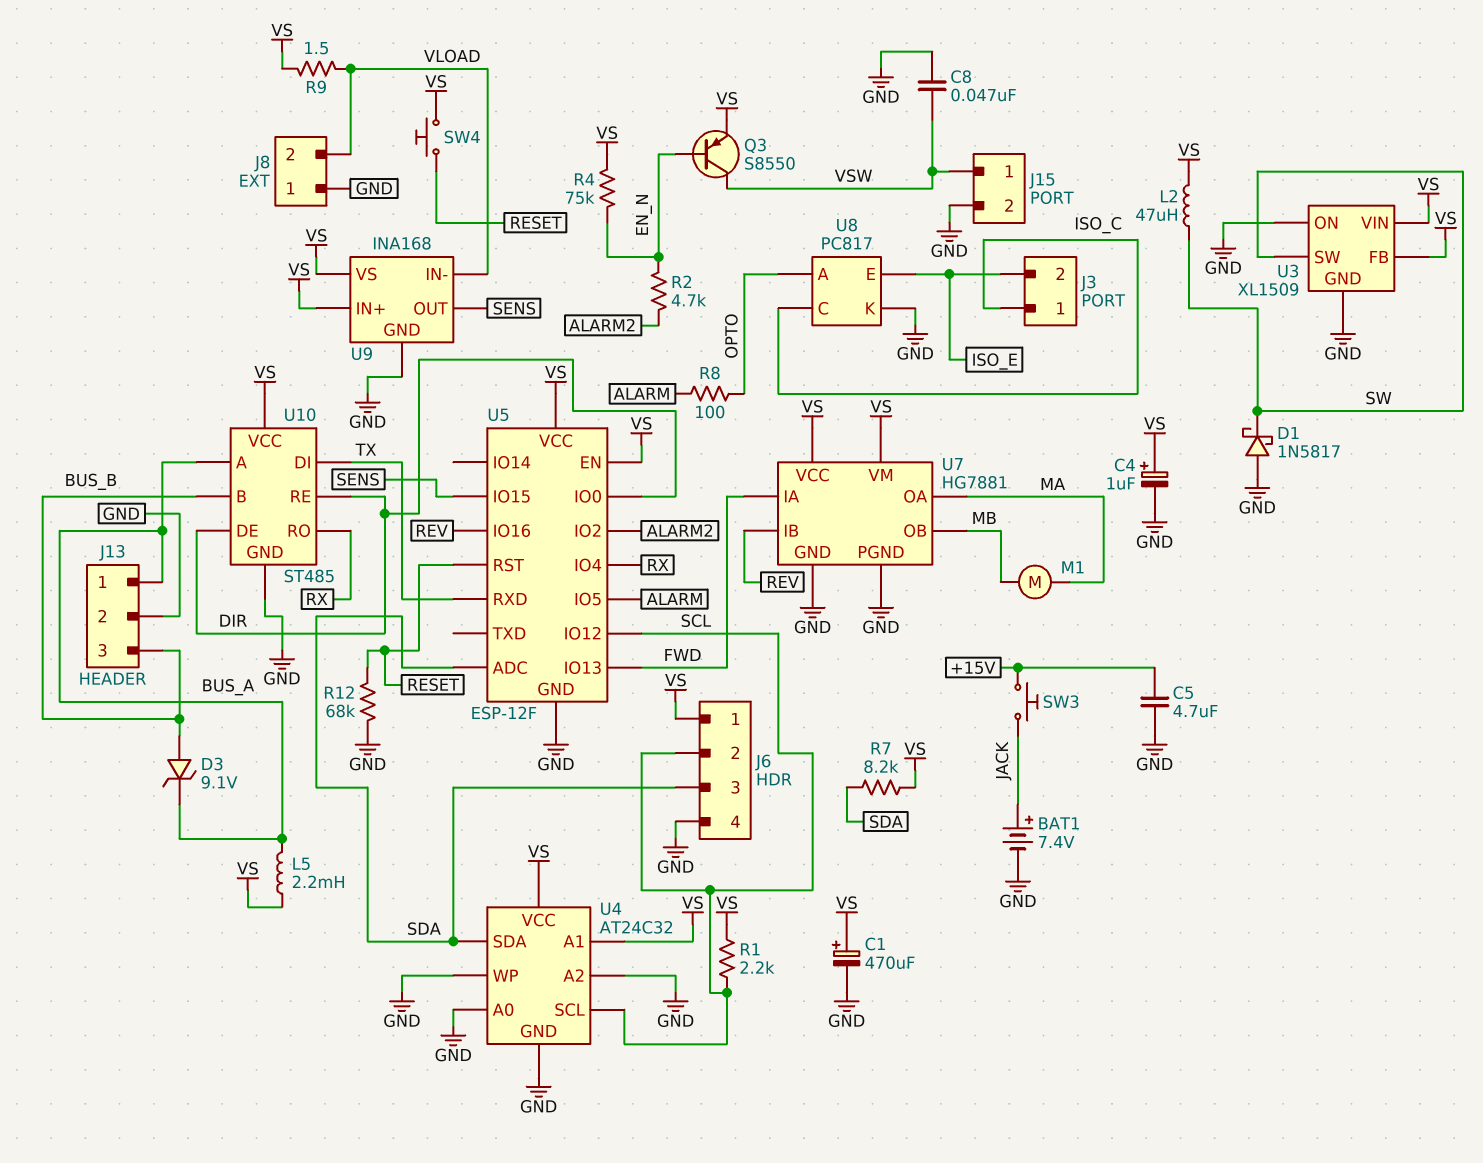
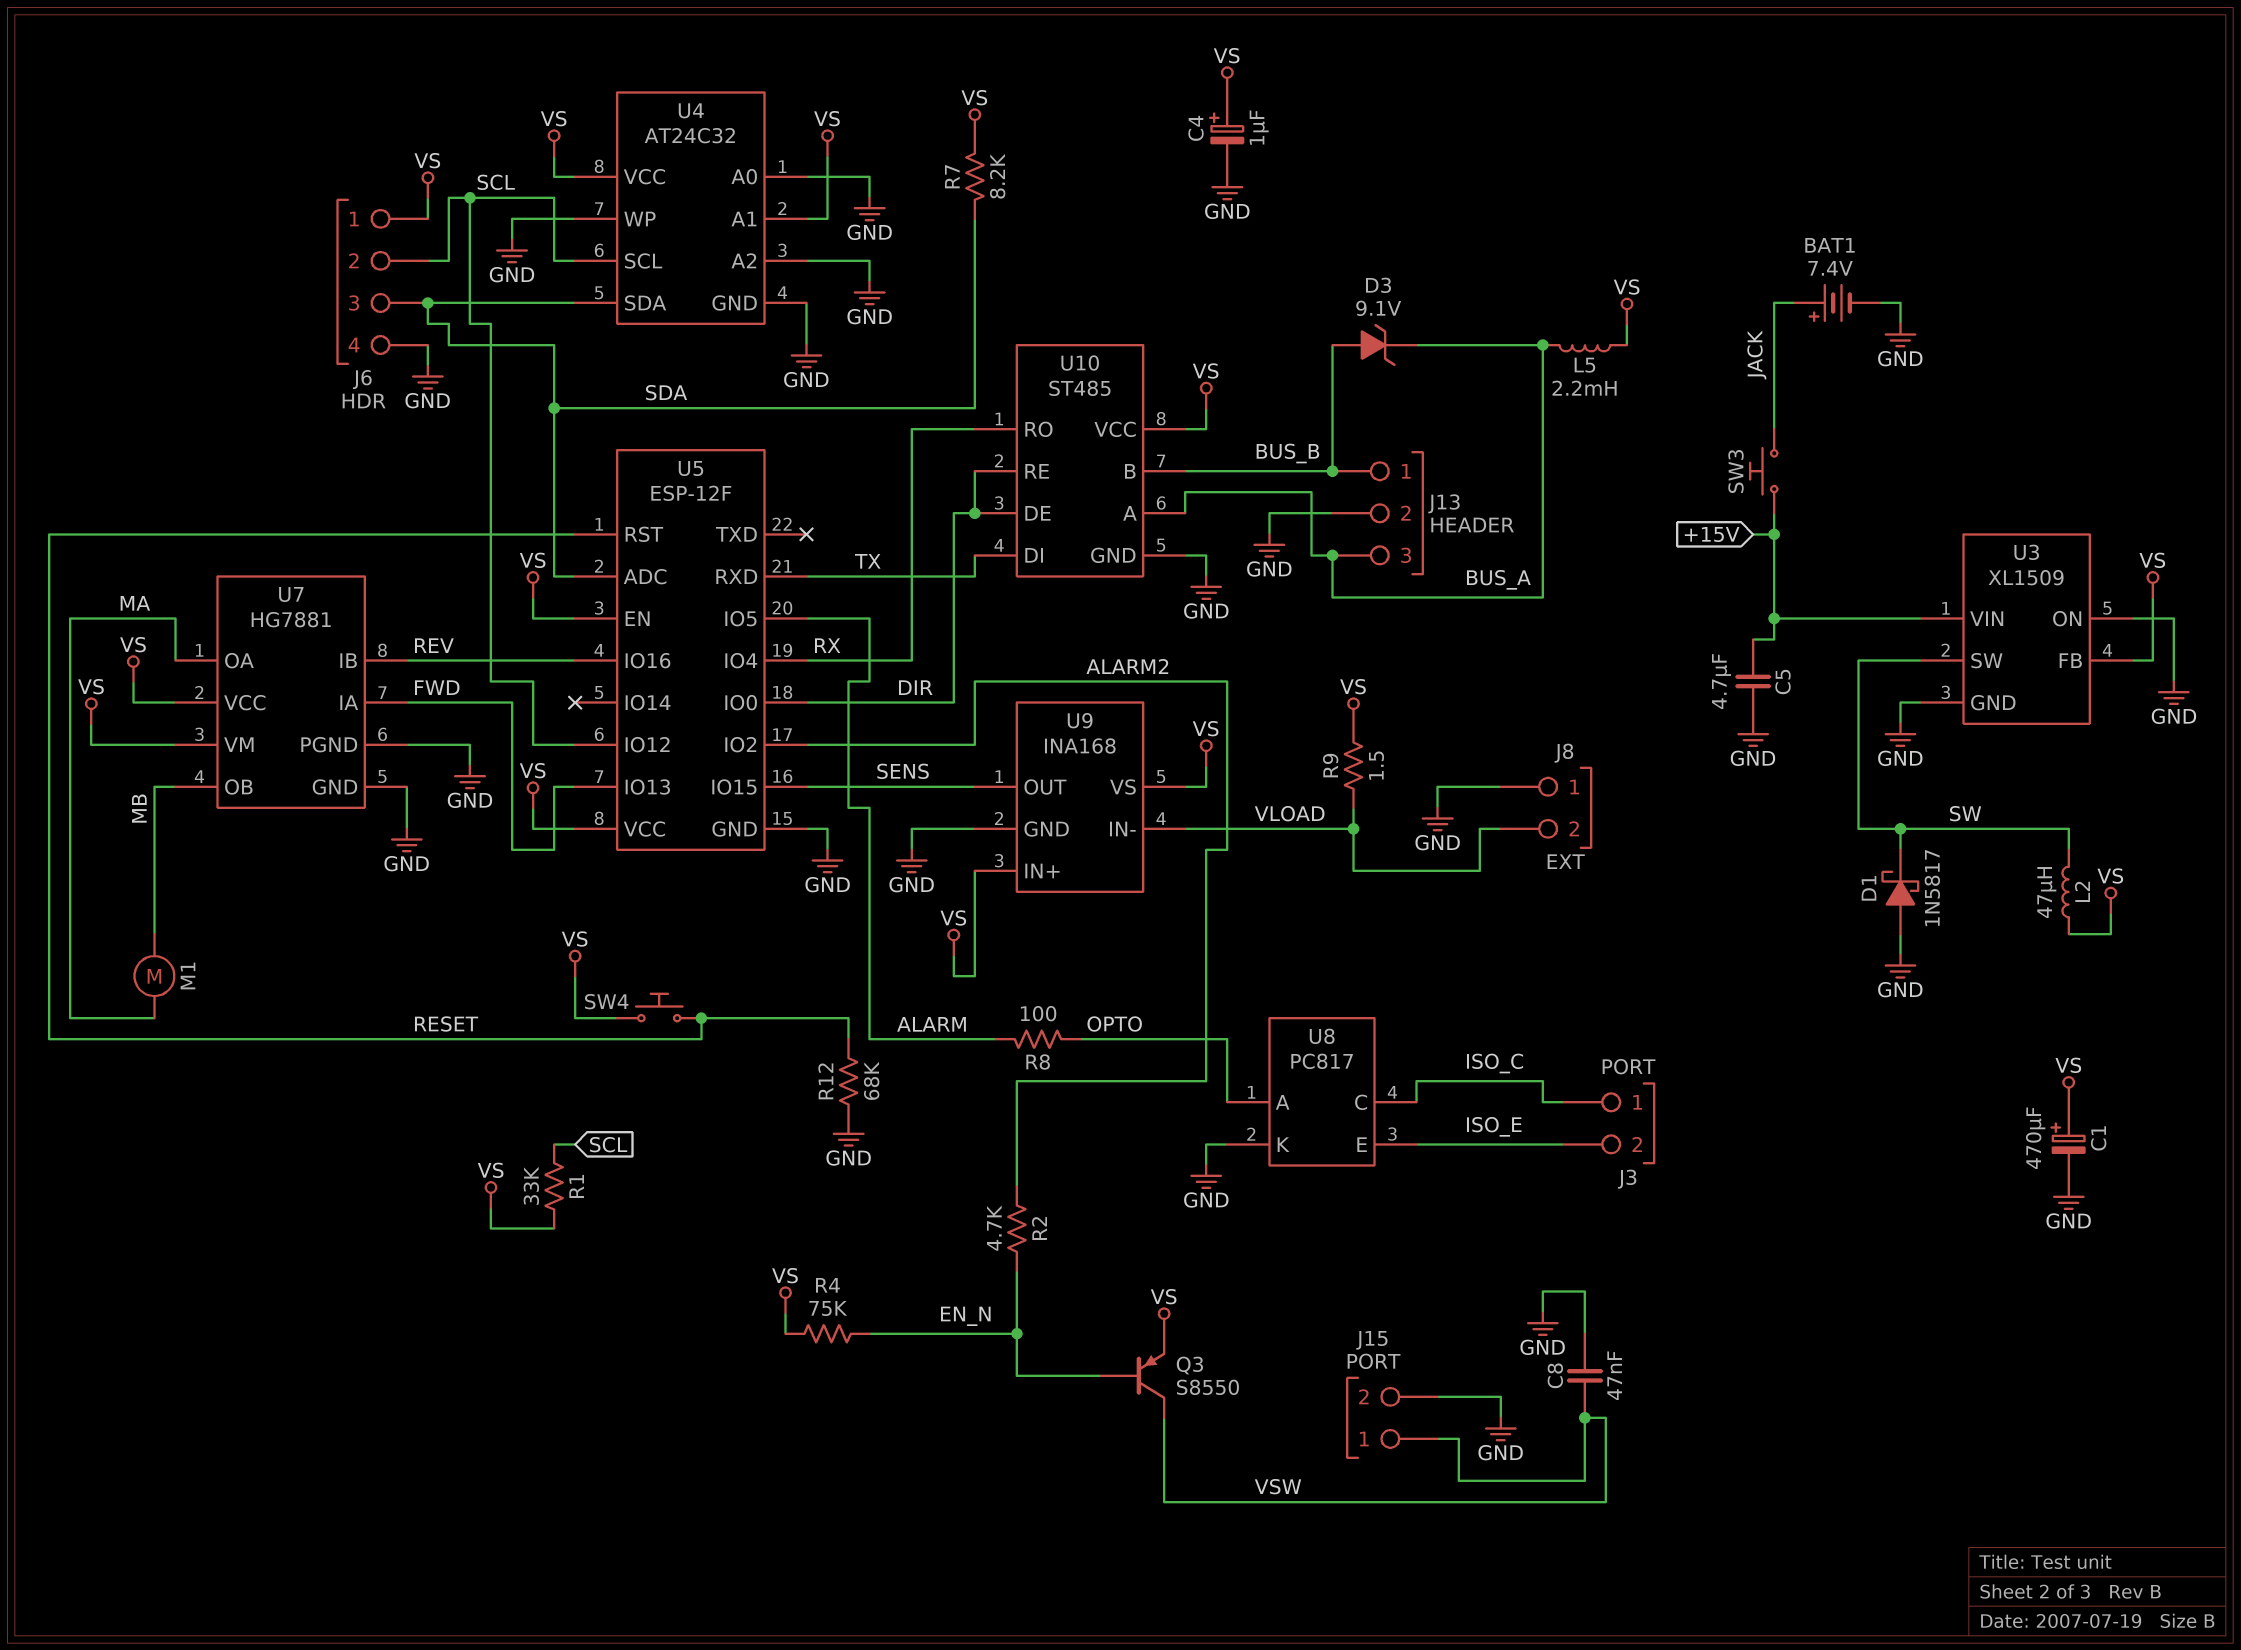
J13 pin 1: BUS_A -> BUS_B
J13 pin 3: BUS_B -> BUS_A
R1: 2.2k (SCL, VS) -> 33k (SCL, VS)
U3 pin VIN: VS -> +15V

